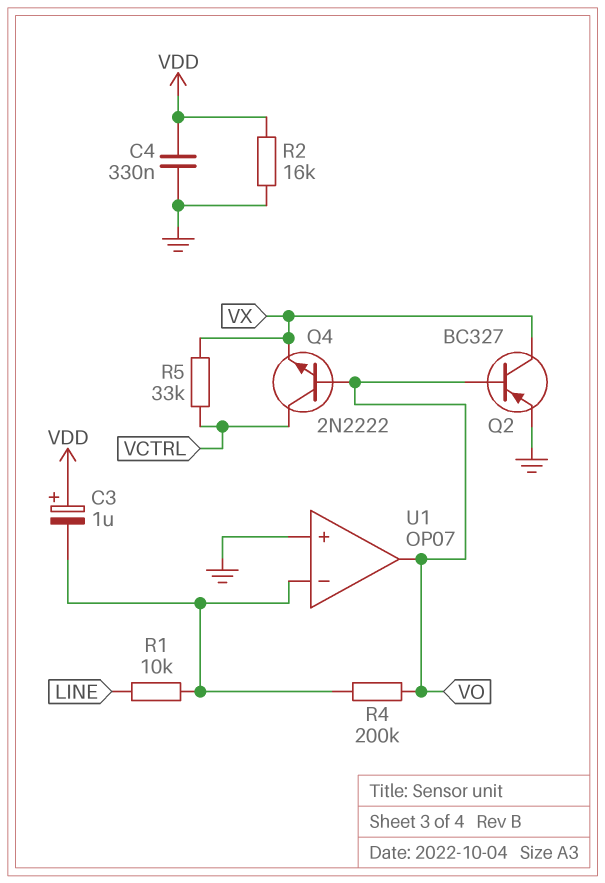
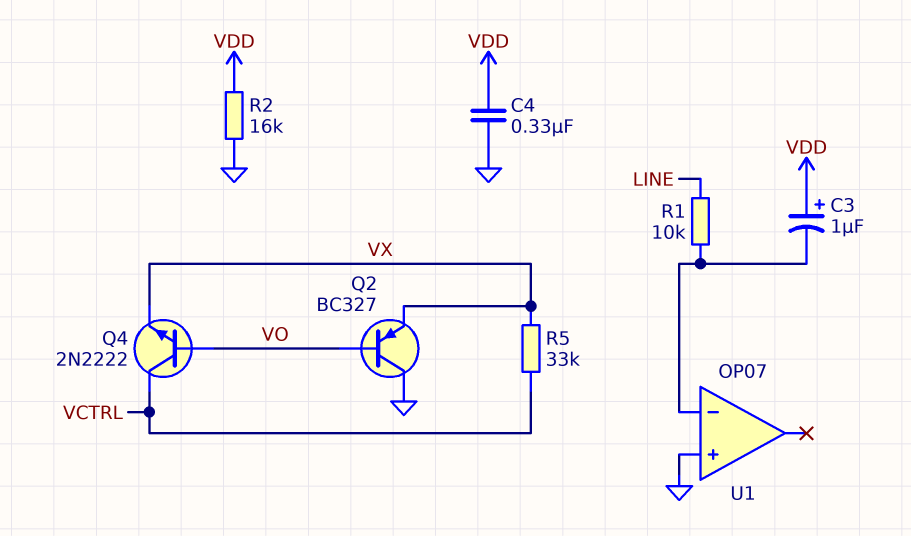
Q2: PNP BC327 (B VO, C VX, E GND) -> PNP BC327 (B VO, C GND, E VX)
R4: 200k (U1/in-, VO) -> none
U1 pin out: VO -> none

